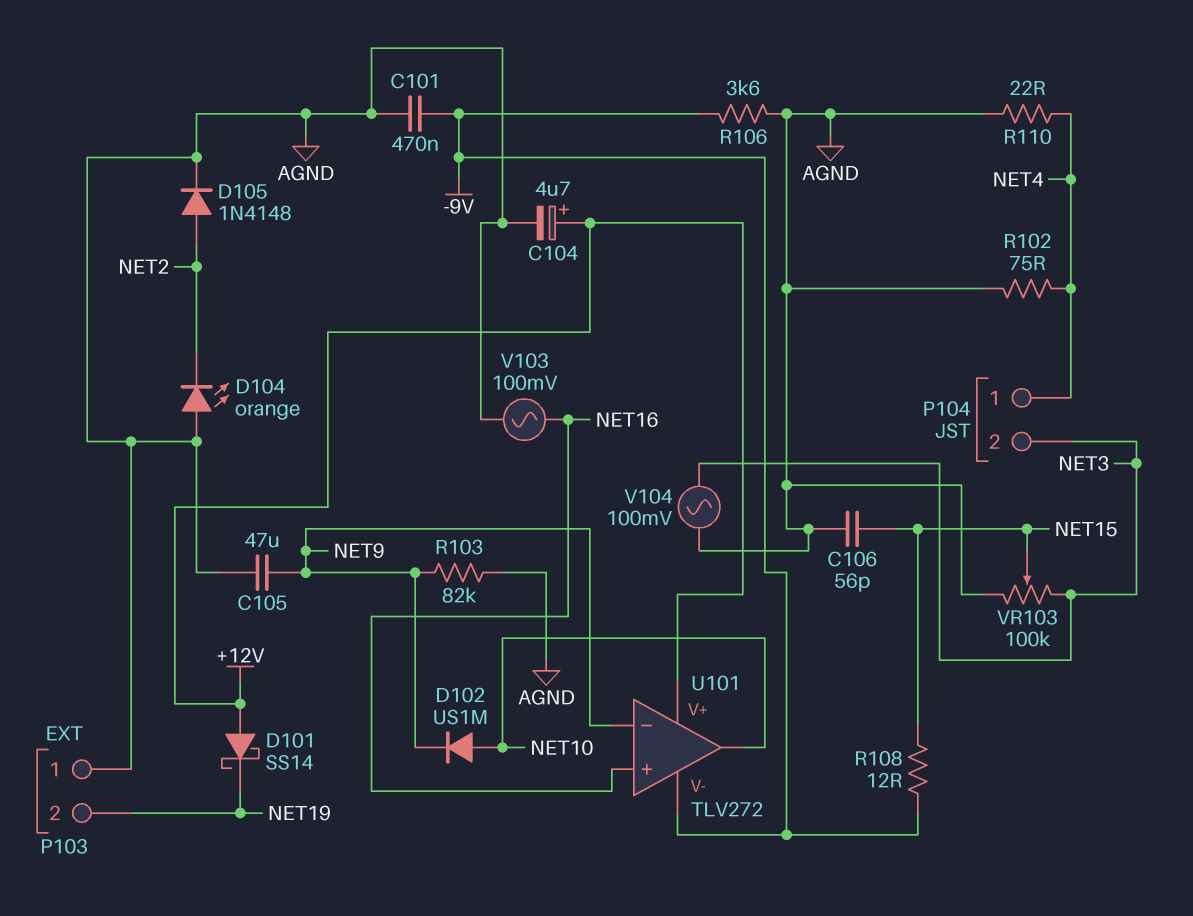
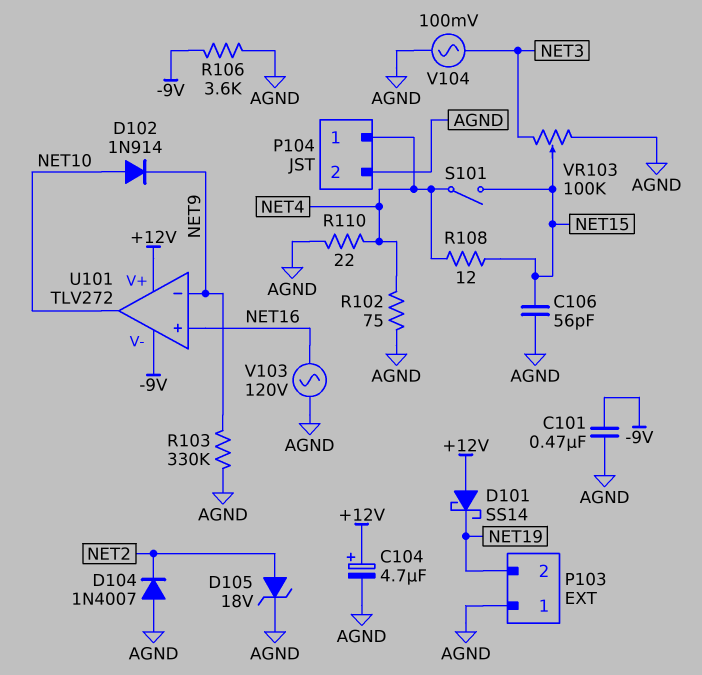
C105: 47uF (AGND, NET9) -> none
D102: diode US1M (A NET10, K NET9) -> diode 1N914 (A NET10, K NET9)
D104: LED orange (A AGND, K NET2) -> diode 1N4007 (A AGND, K NET2)
D105: diode 1N4148 (A NET2, K AGND) -> zener 18V (A NET2, K AGND)
P104 pin 2: NET3 -> AGND
R103: 82k (AGND, NET9) -> 330k (AGND, NET9)
R108: 12 (-9V, NET15) -> 12 (NET4, NET15)
S101: none -> switch (NET4, NET15)
V103: AC 100mV (AGND, NET16) -> AC 120V (AGND, NET16)

